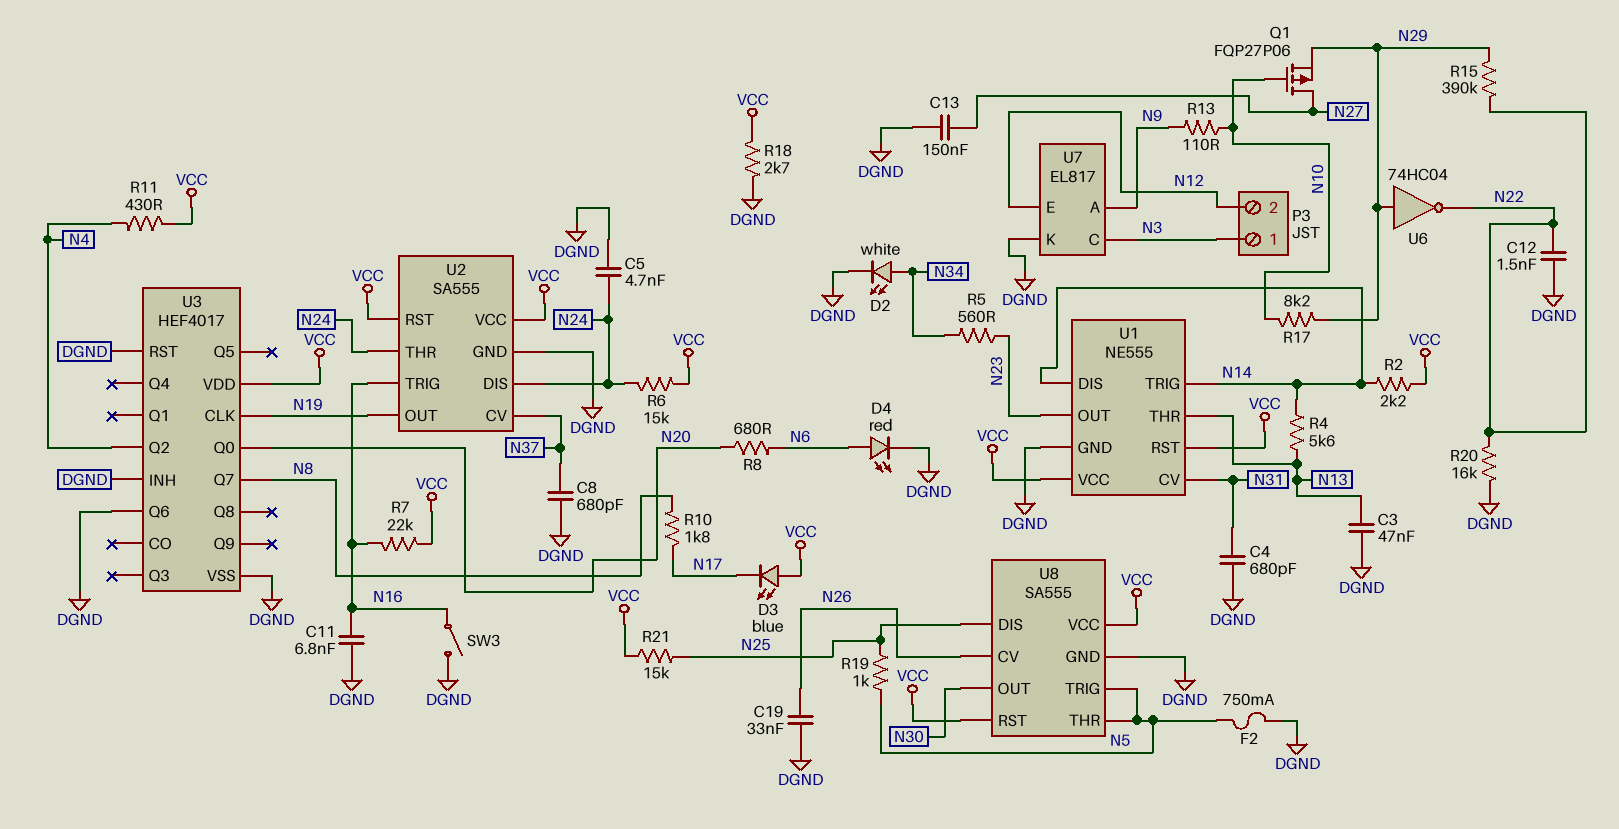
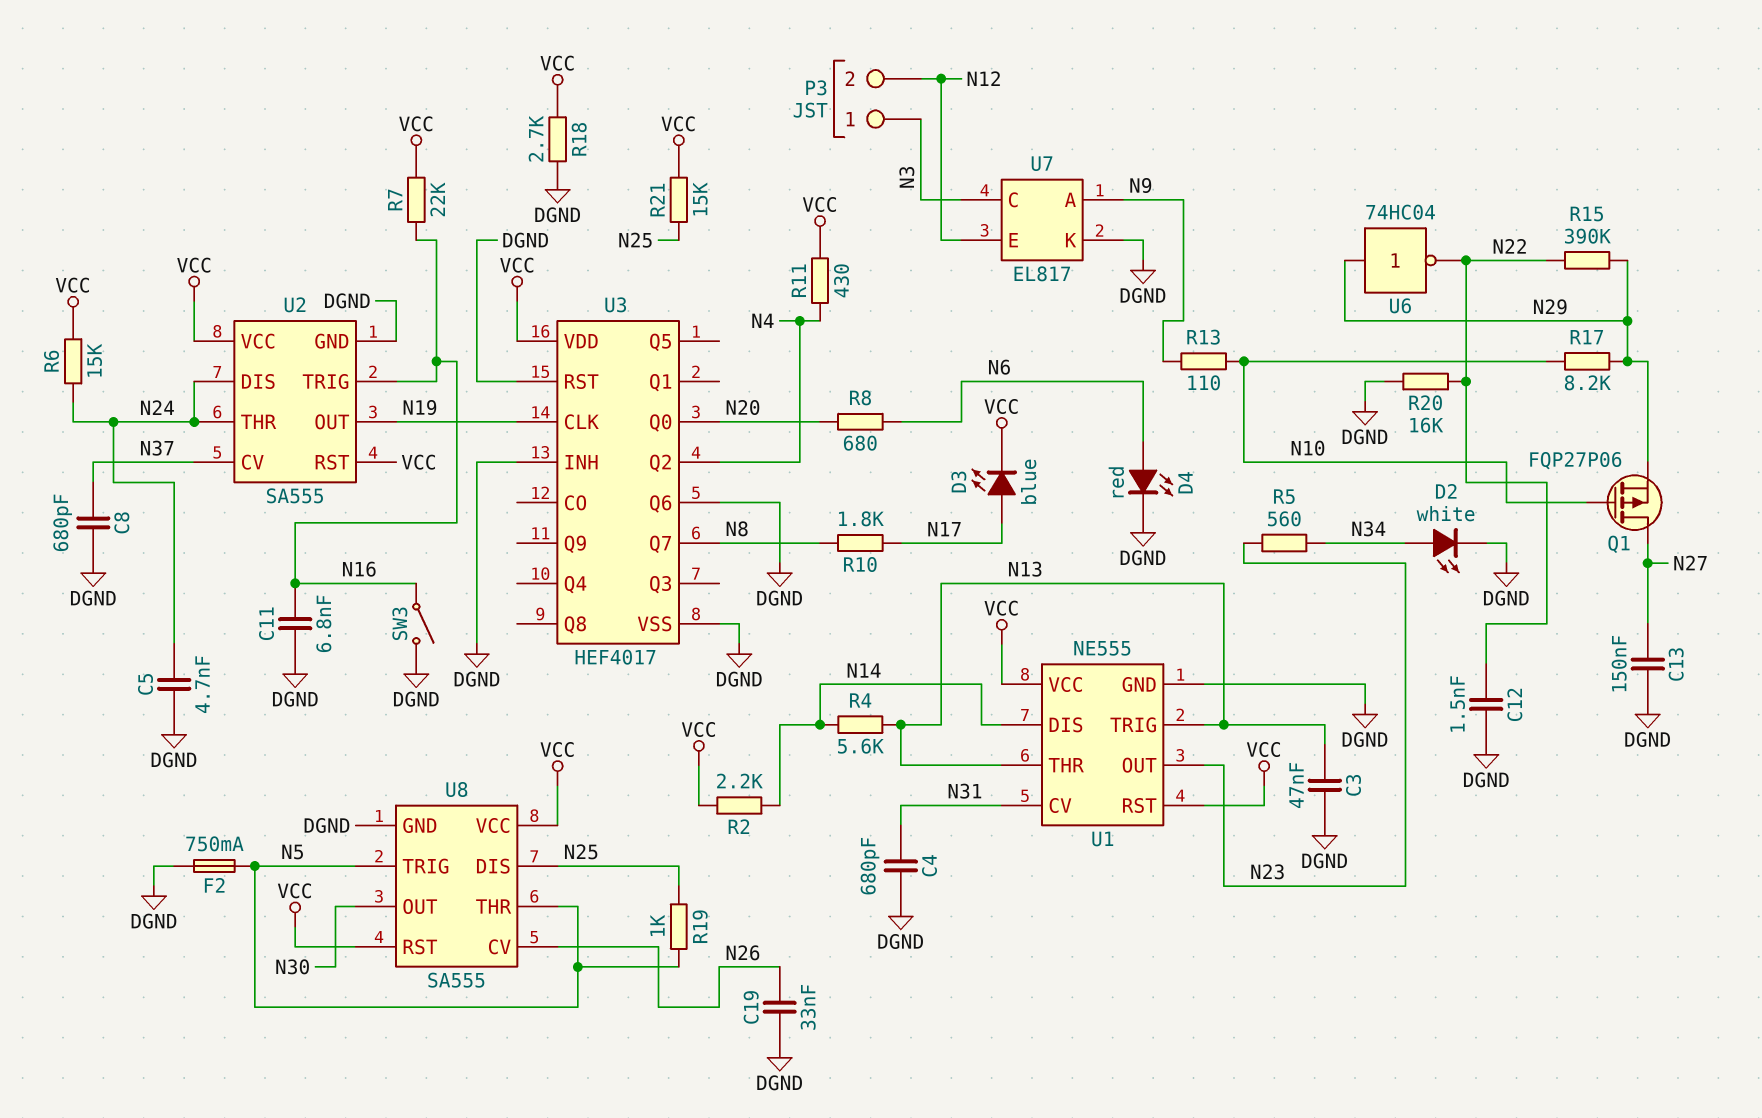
D3: LED blue (A VCC, K N17) -> LED blue (A N17, K VCC)
U1 pin TRIG: N14 -> N13

